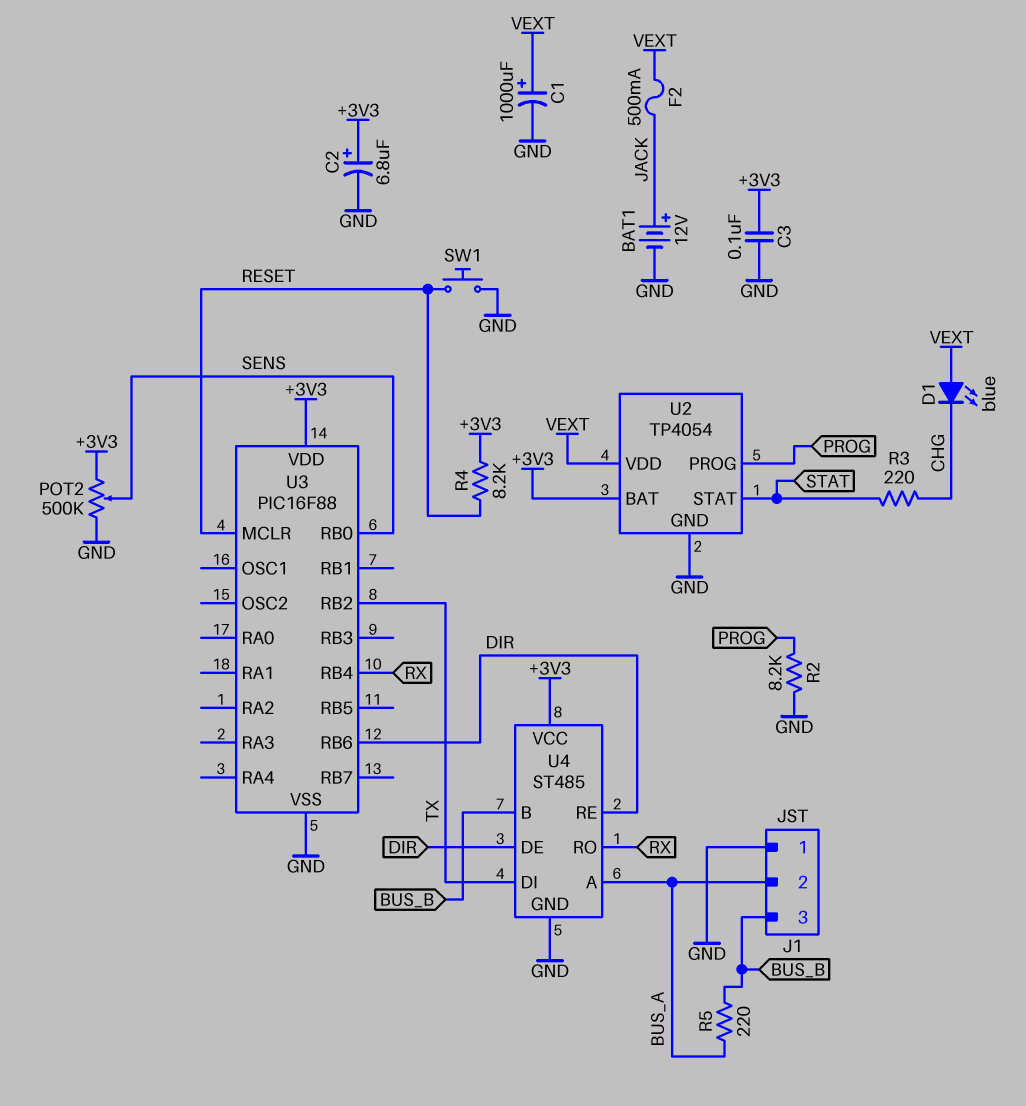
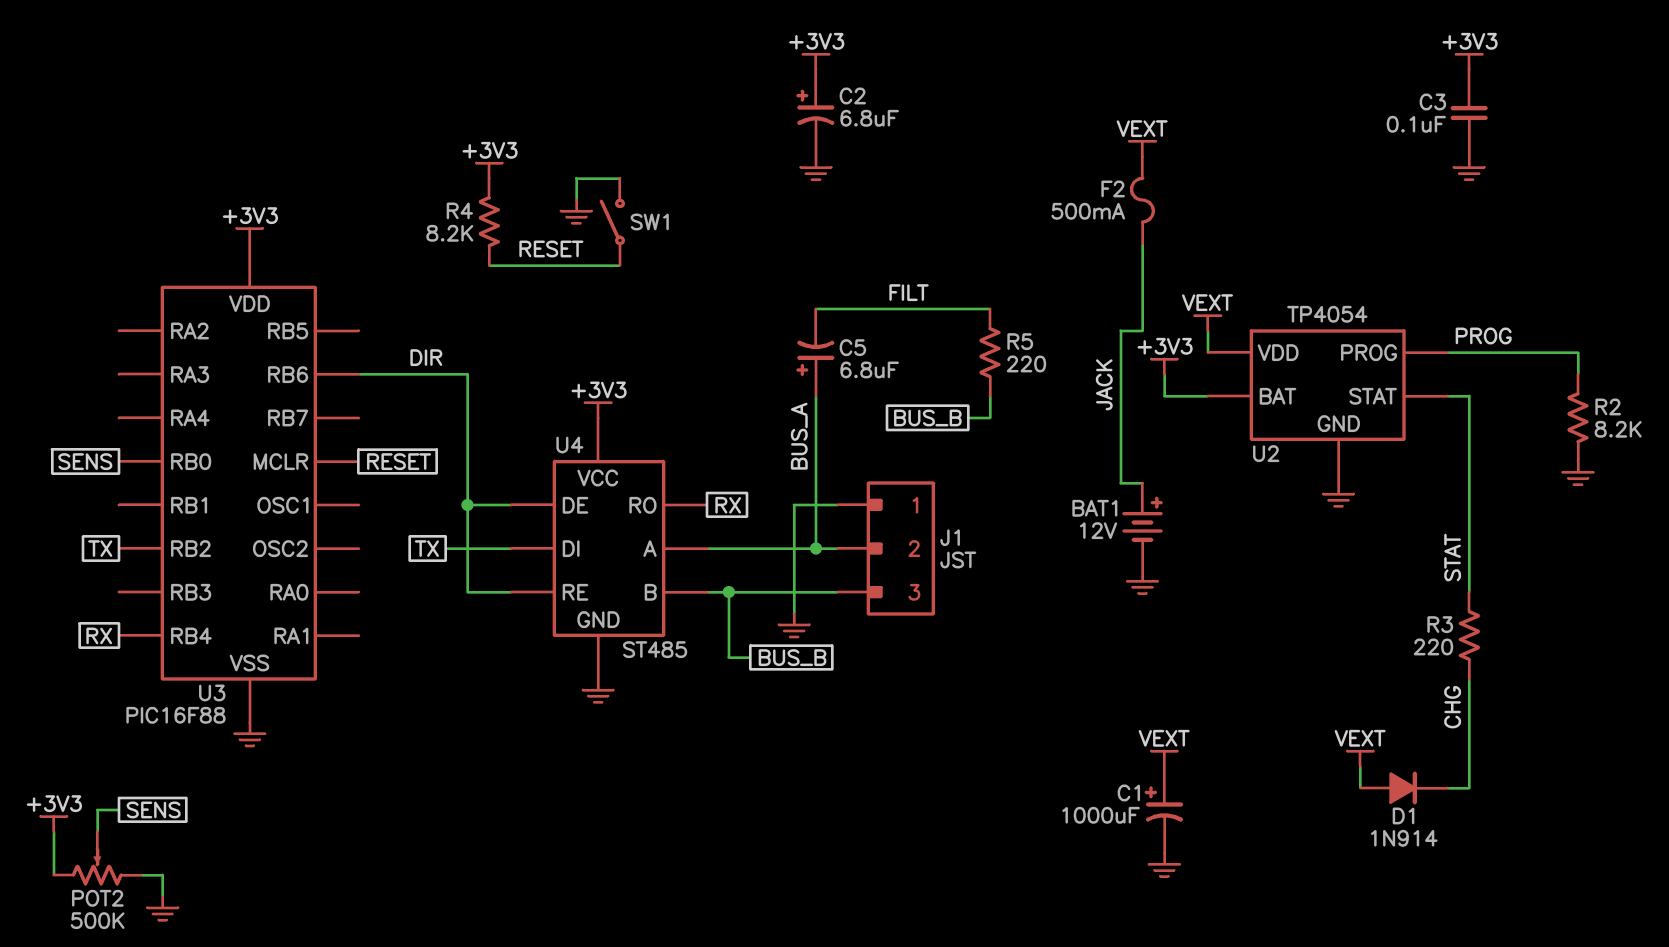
C5: none -> 6.8uF (plus BUS_A, minus FILT)
D1: LED blue (A VEXT, K CHG) -> diode 1N914 (A VEXT, K CHG)
R5: 220 (BUS_A, BUS_B) -> 220 (BUS_B, FILT)
SW1: button (GND, RESET) -> switch (GND, RESET)

